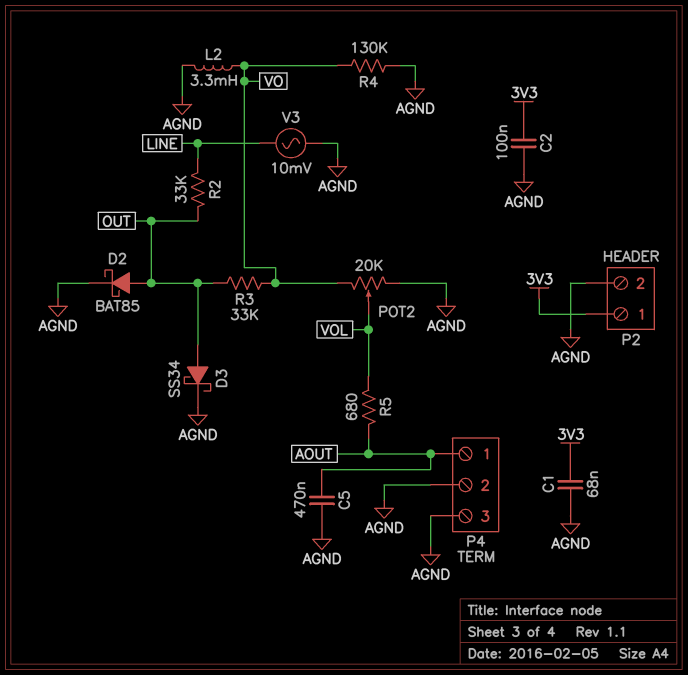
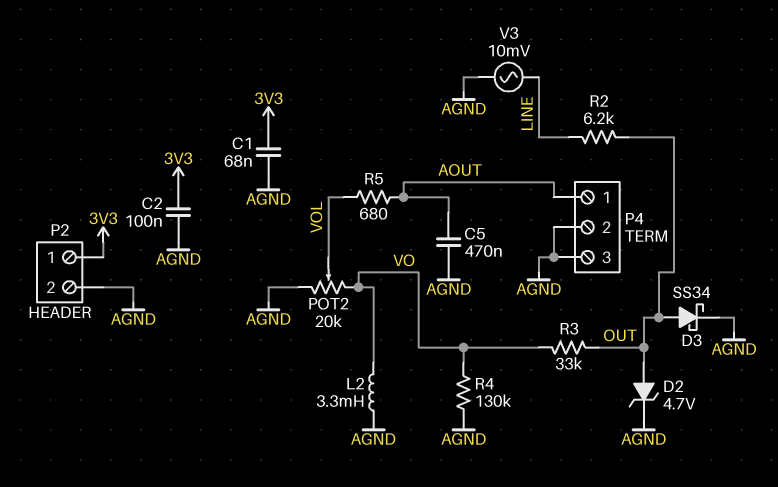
D2: schottky BAT85 (A OUT, K AGND) -> zener 4.7V (A OUT, K AGND)
R2: 33k (LINE, OUT) -> 6.2k (LINE, OUT)

